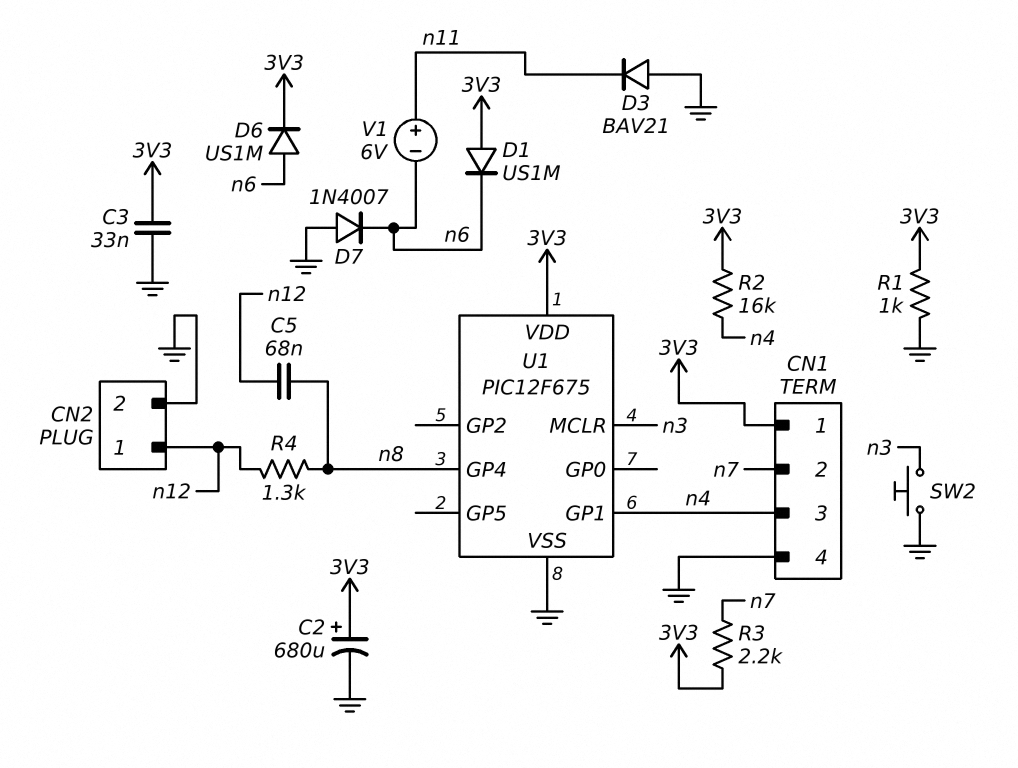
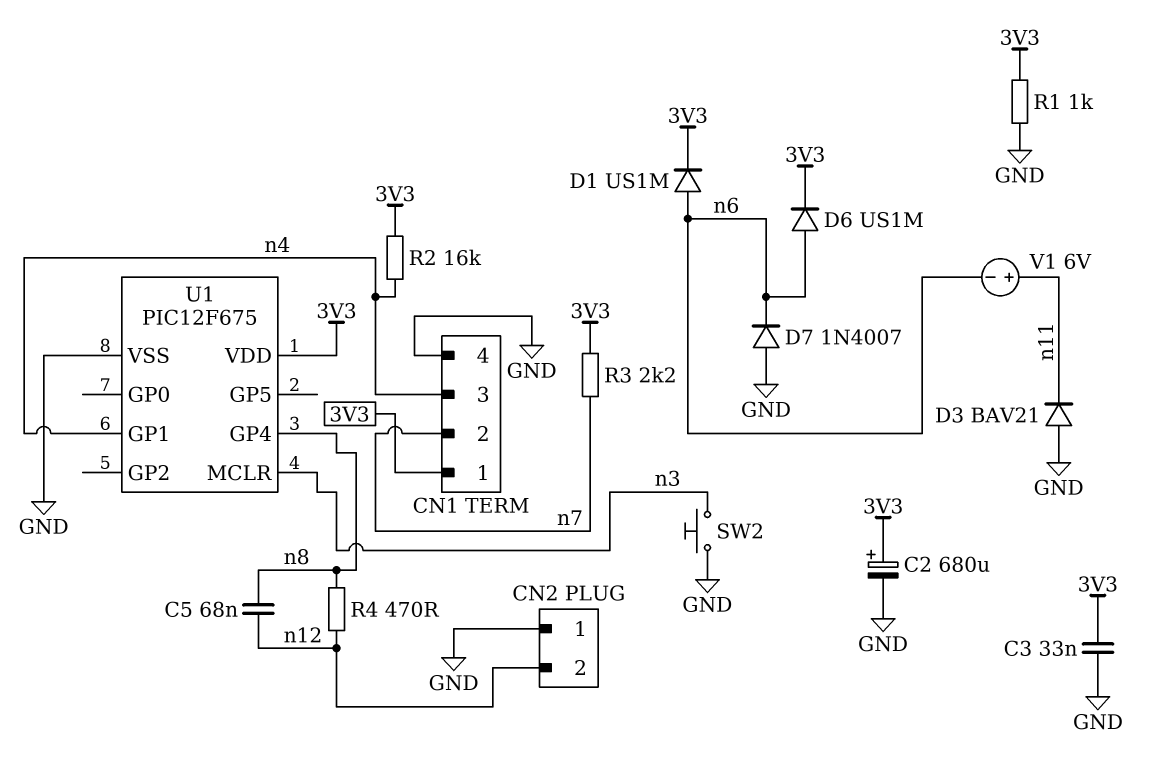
CN2 pin 1: n12 -> GND
CN2 pin 2: GND -> n12
D1: diode US1M (A 3V3, K n6) -> diode US1M (A n6, K 3V3)
R4: 1.3k (n8, n12) -> 470 (n8, n12)

